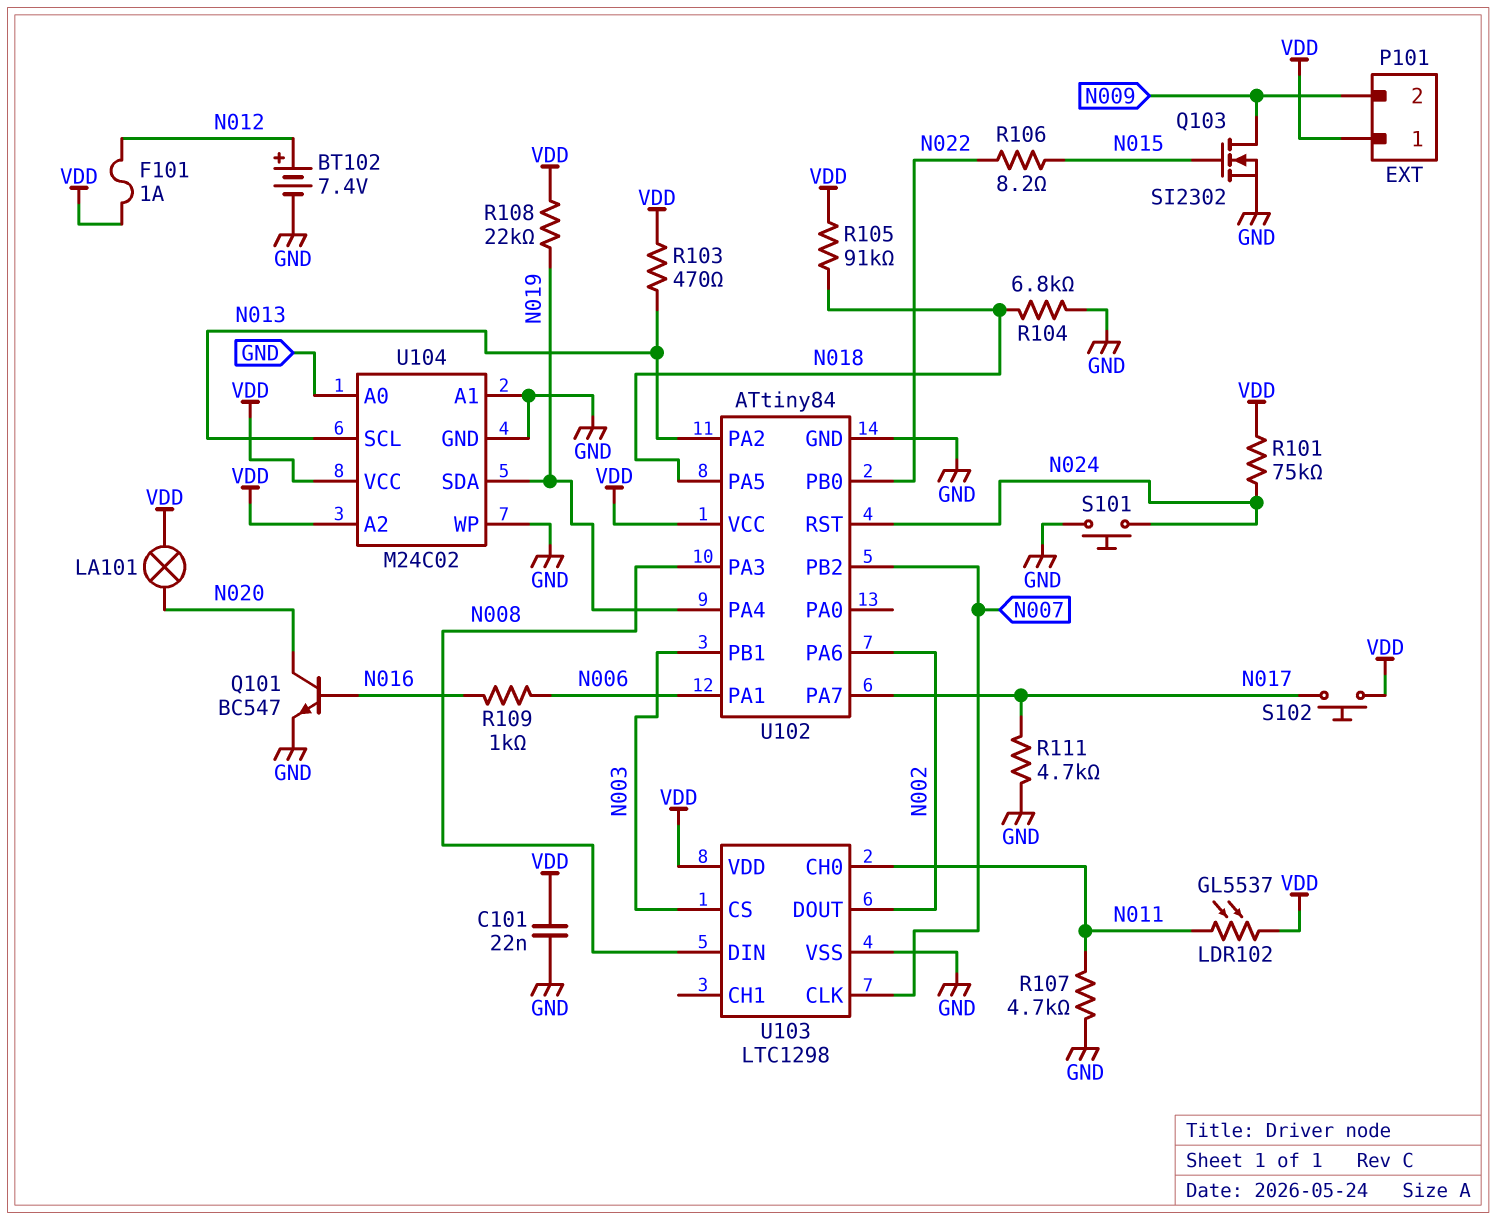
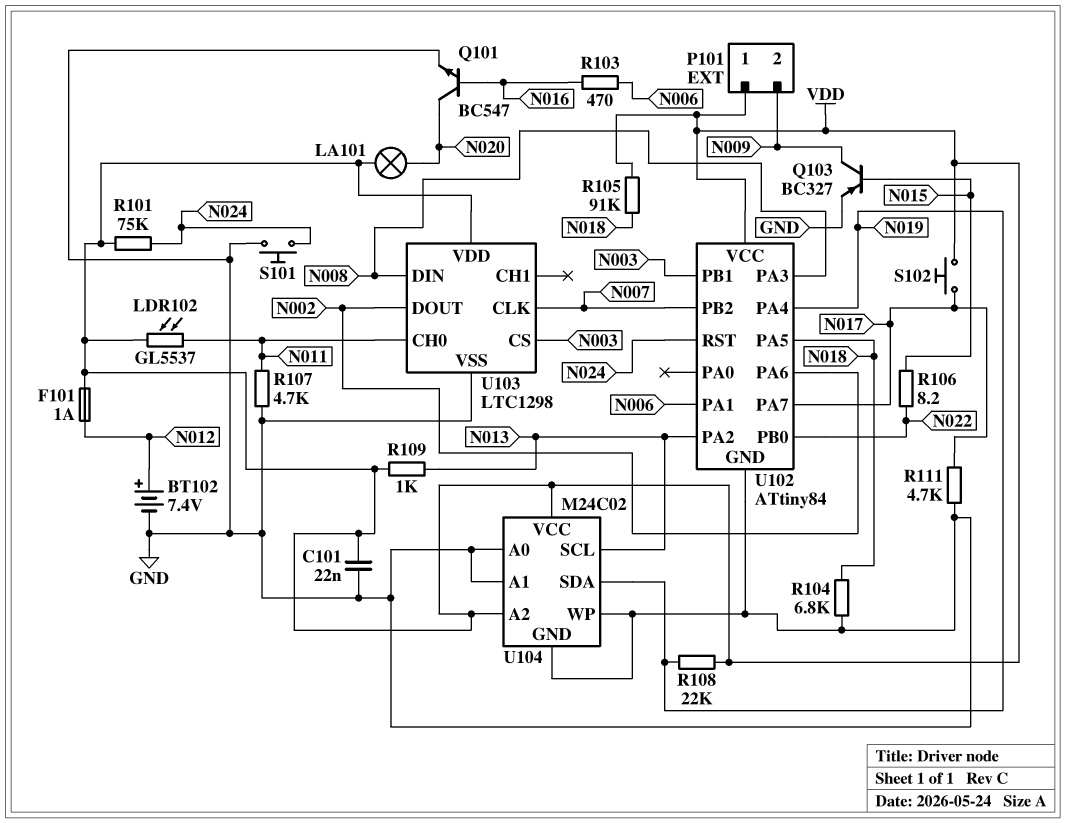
Q103: NMOS SI2302 (G N015, D N009, S GND) -> PNP BC327 (B N015, C N009, E GND)
R103: 470 (N013, VDD) -> 470 (N006, N016)
R109: 1k (N006, N016) -> 1k (N013, VDD)

